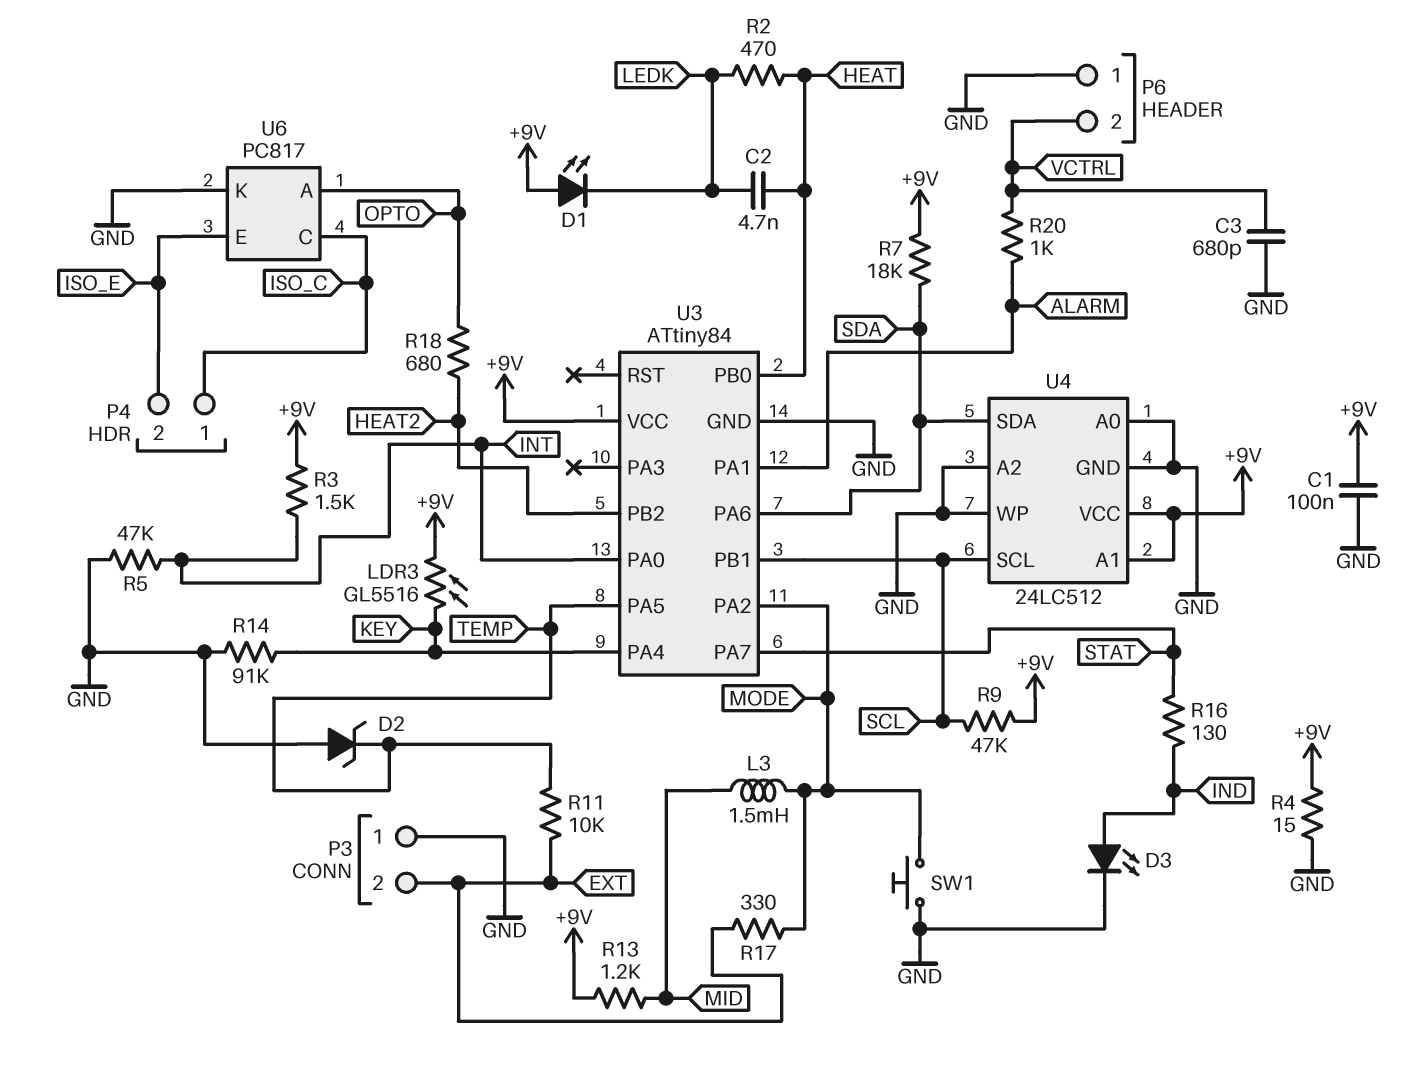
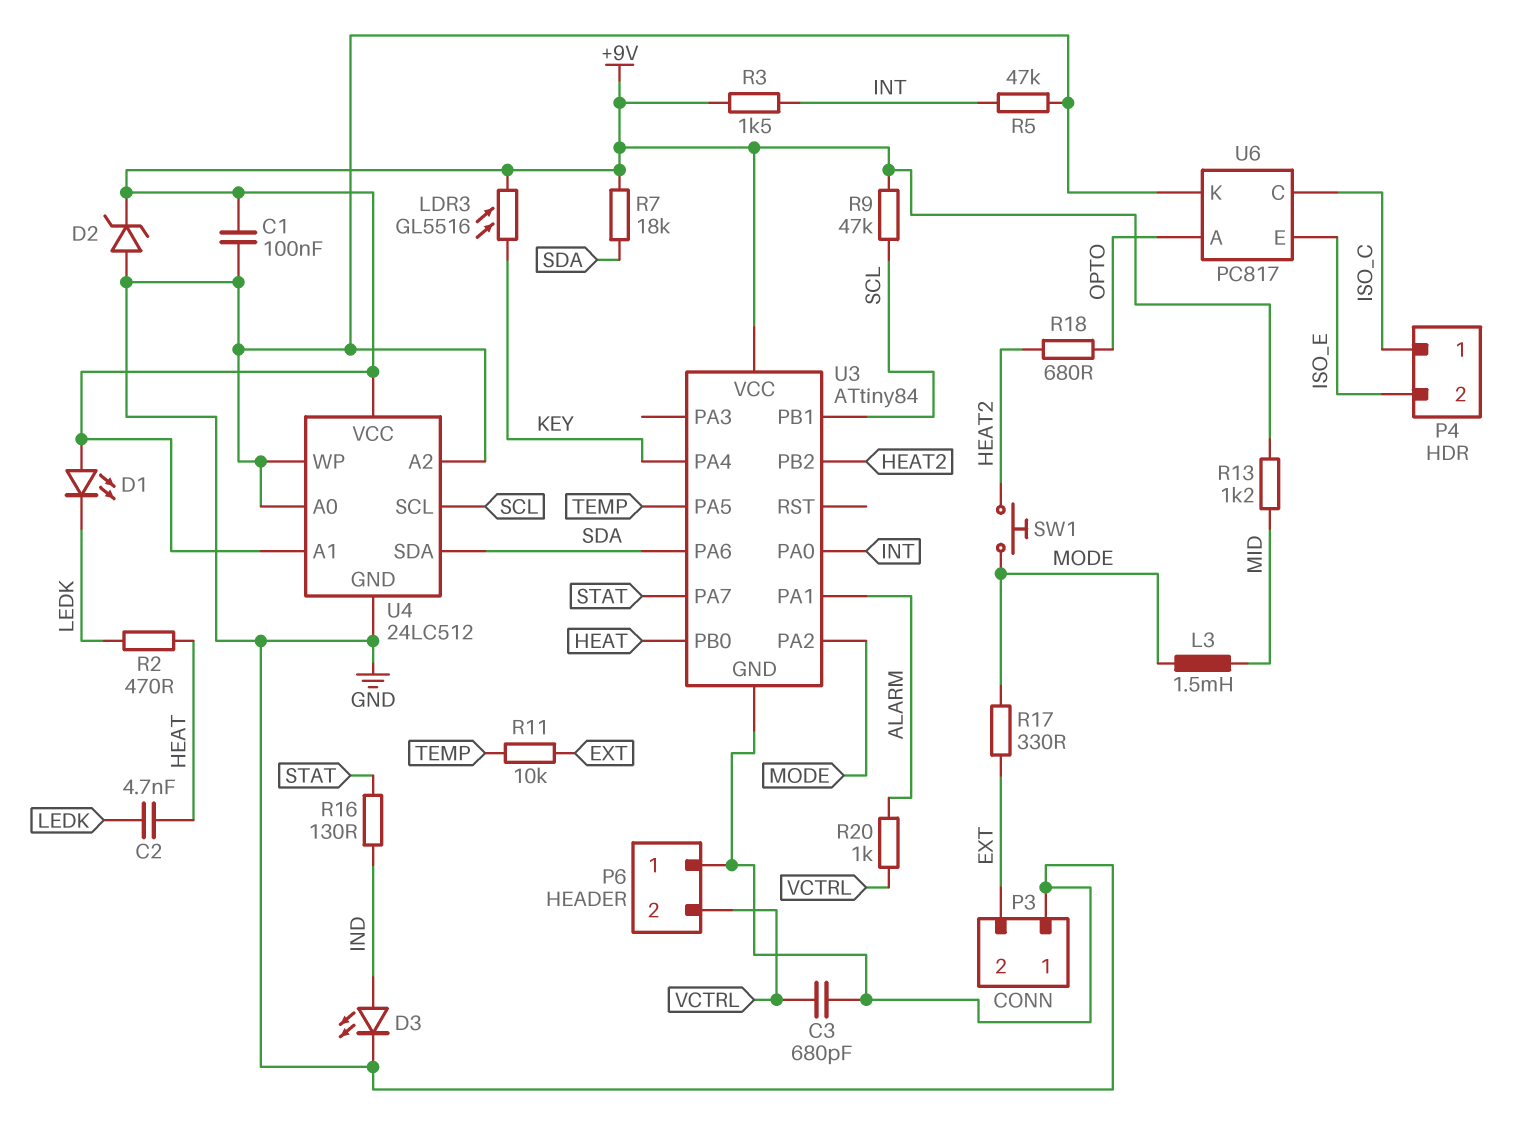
D2: zener (A GND, K TEMP) -> zener (A GND, K +9V)
R4: 15 (+9V, GND) -> none
R14: 91k (GND, KEY) -> none
SW1: button (GND, MODE) -> button (HEAT2, MODE)

